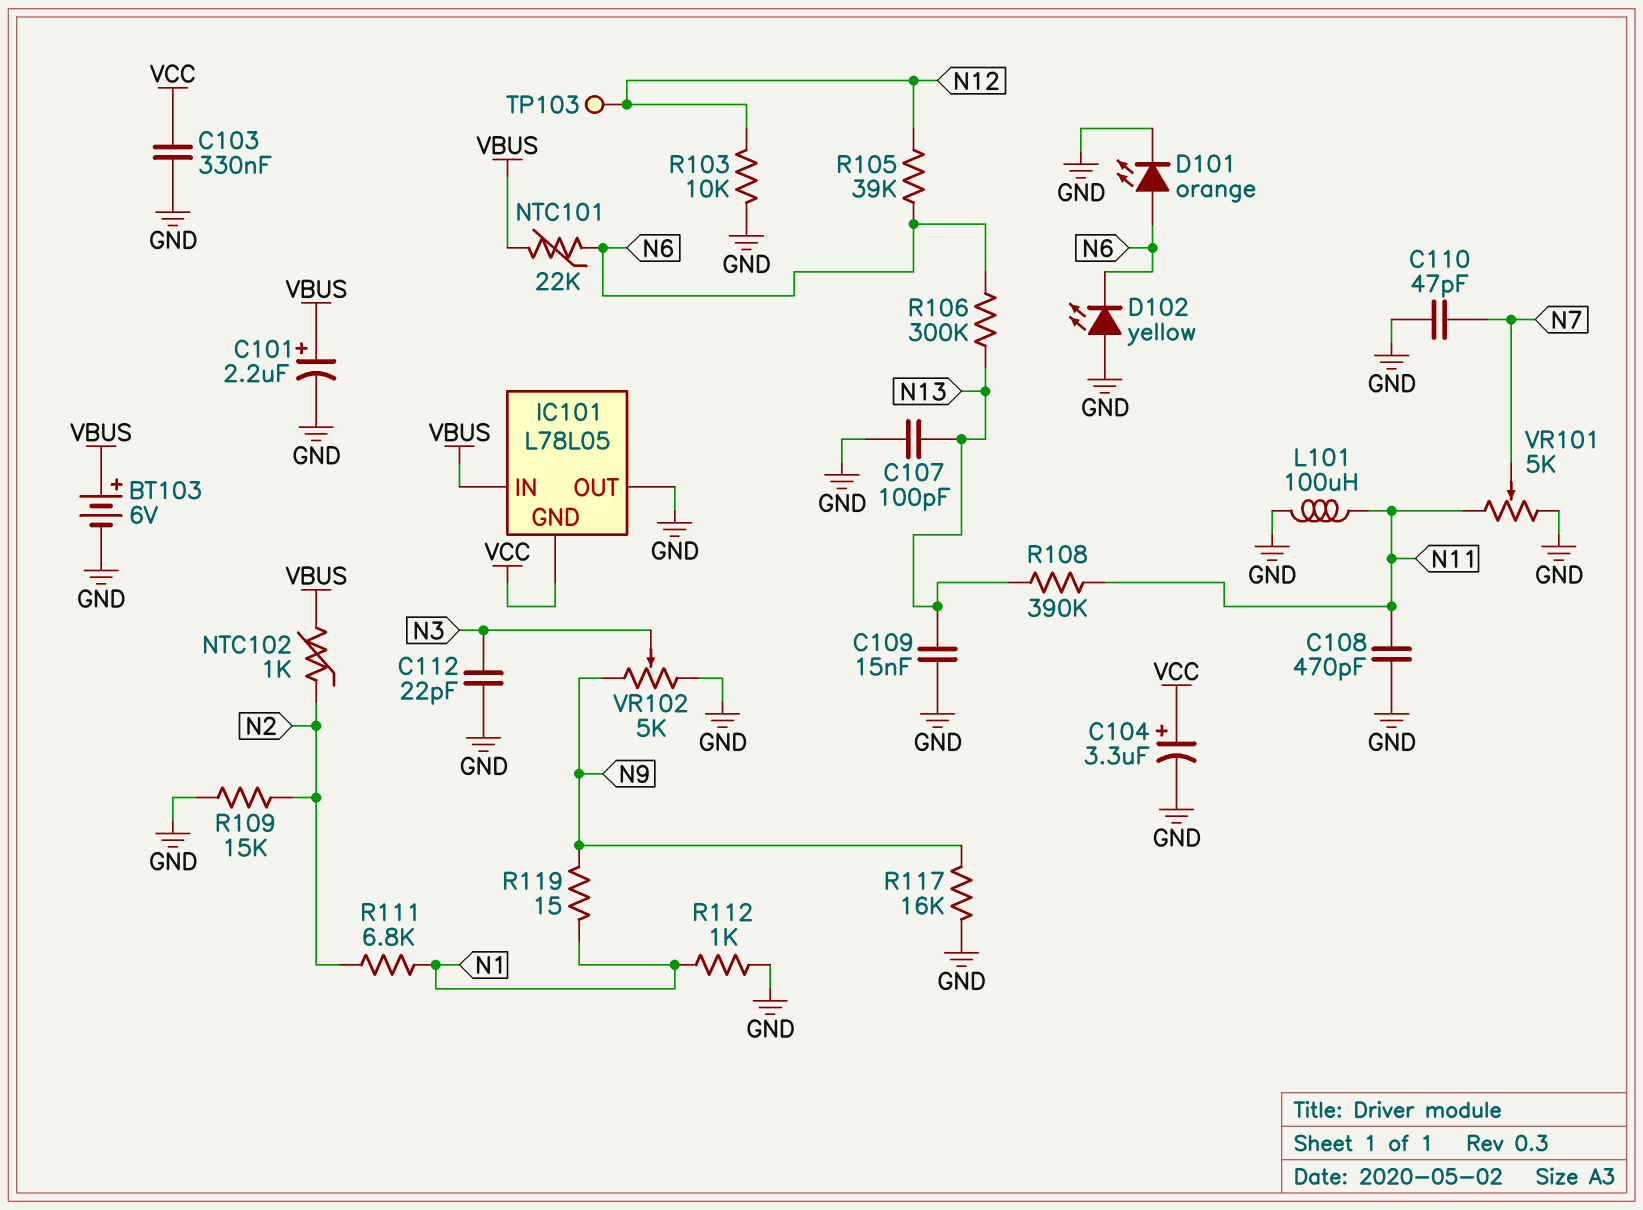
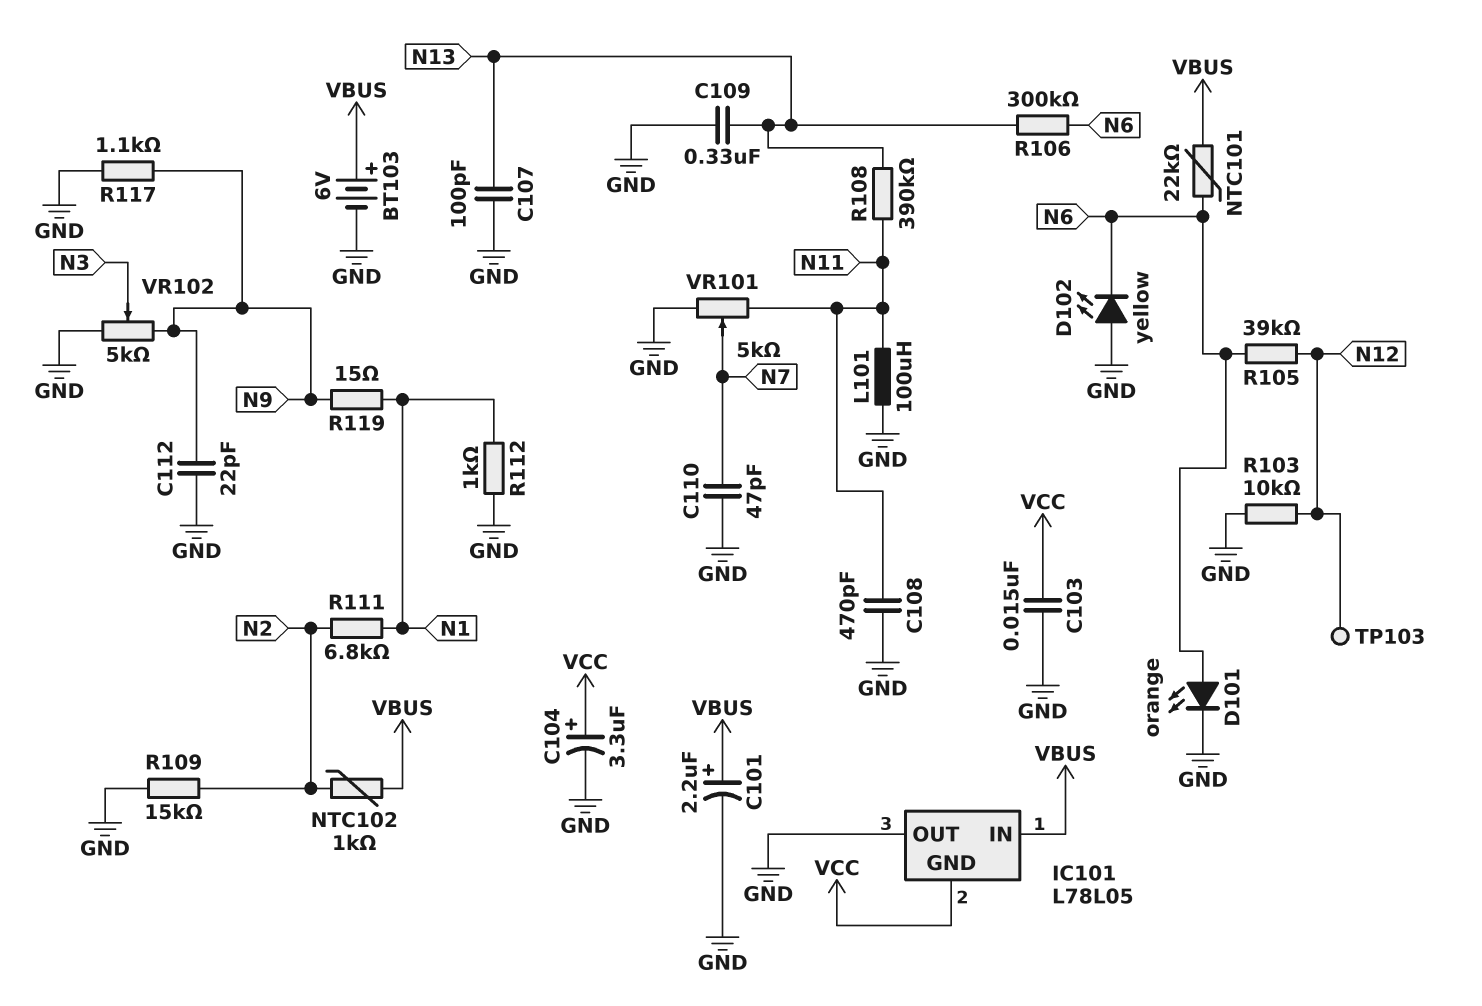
C103: 330nF (GND, VCC) -> 15nF (GND, VCC)
C109: 15nF (GND, N13) -> 330nF (GND, N13)
C112: 22pF (GND, N3) -> 22pF (GND, N9)
R117: 16k (GND, N9) -> 1.1k (GND, N9)

